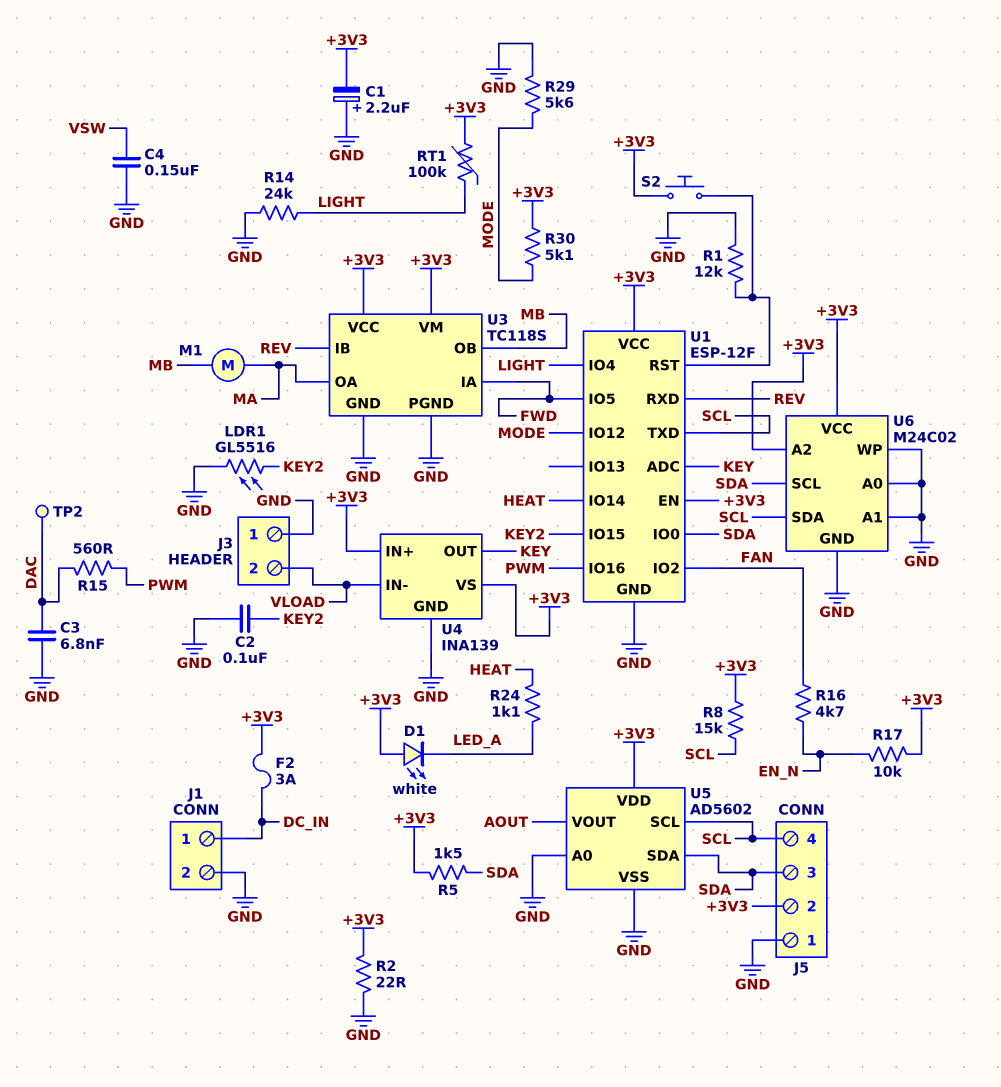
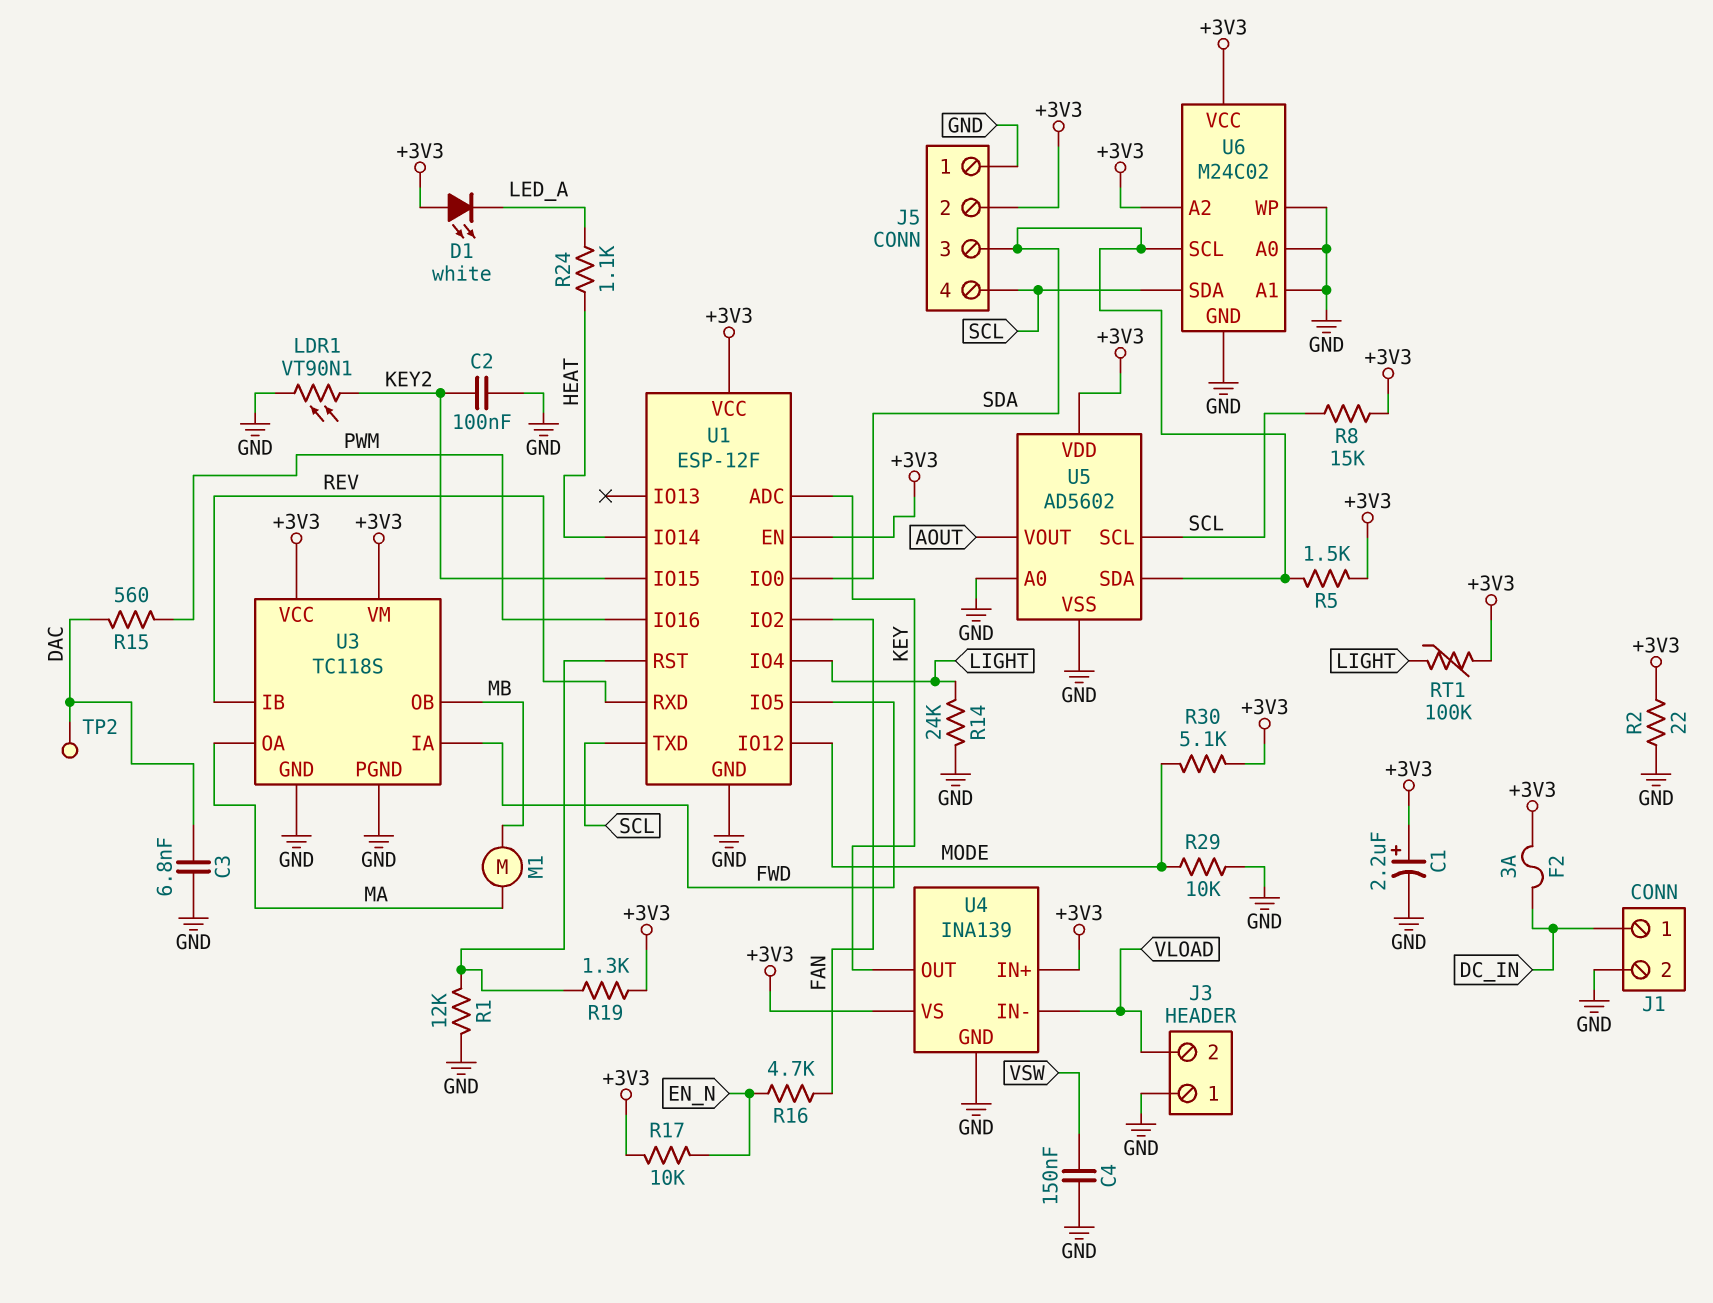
C1: 2.2uF (plus GND, minus +3V3) -> 2.2uF (plus +3V3, minus GND)
LDR1: GL5516 (GND, KEY2) -> VT90N1 (GND, KEY2)
R19: none -> 1.3k (+3V3, U1/RST)
R29: 5.6k (GND, MODE) -> 10k (GND, MODE)
S2: button (+3V3, U1/RST) -> none

